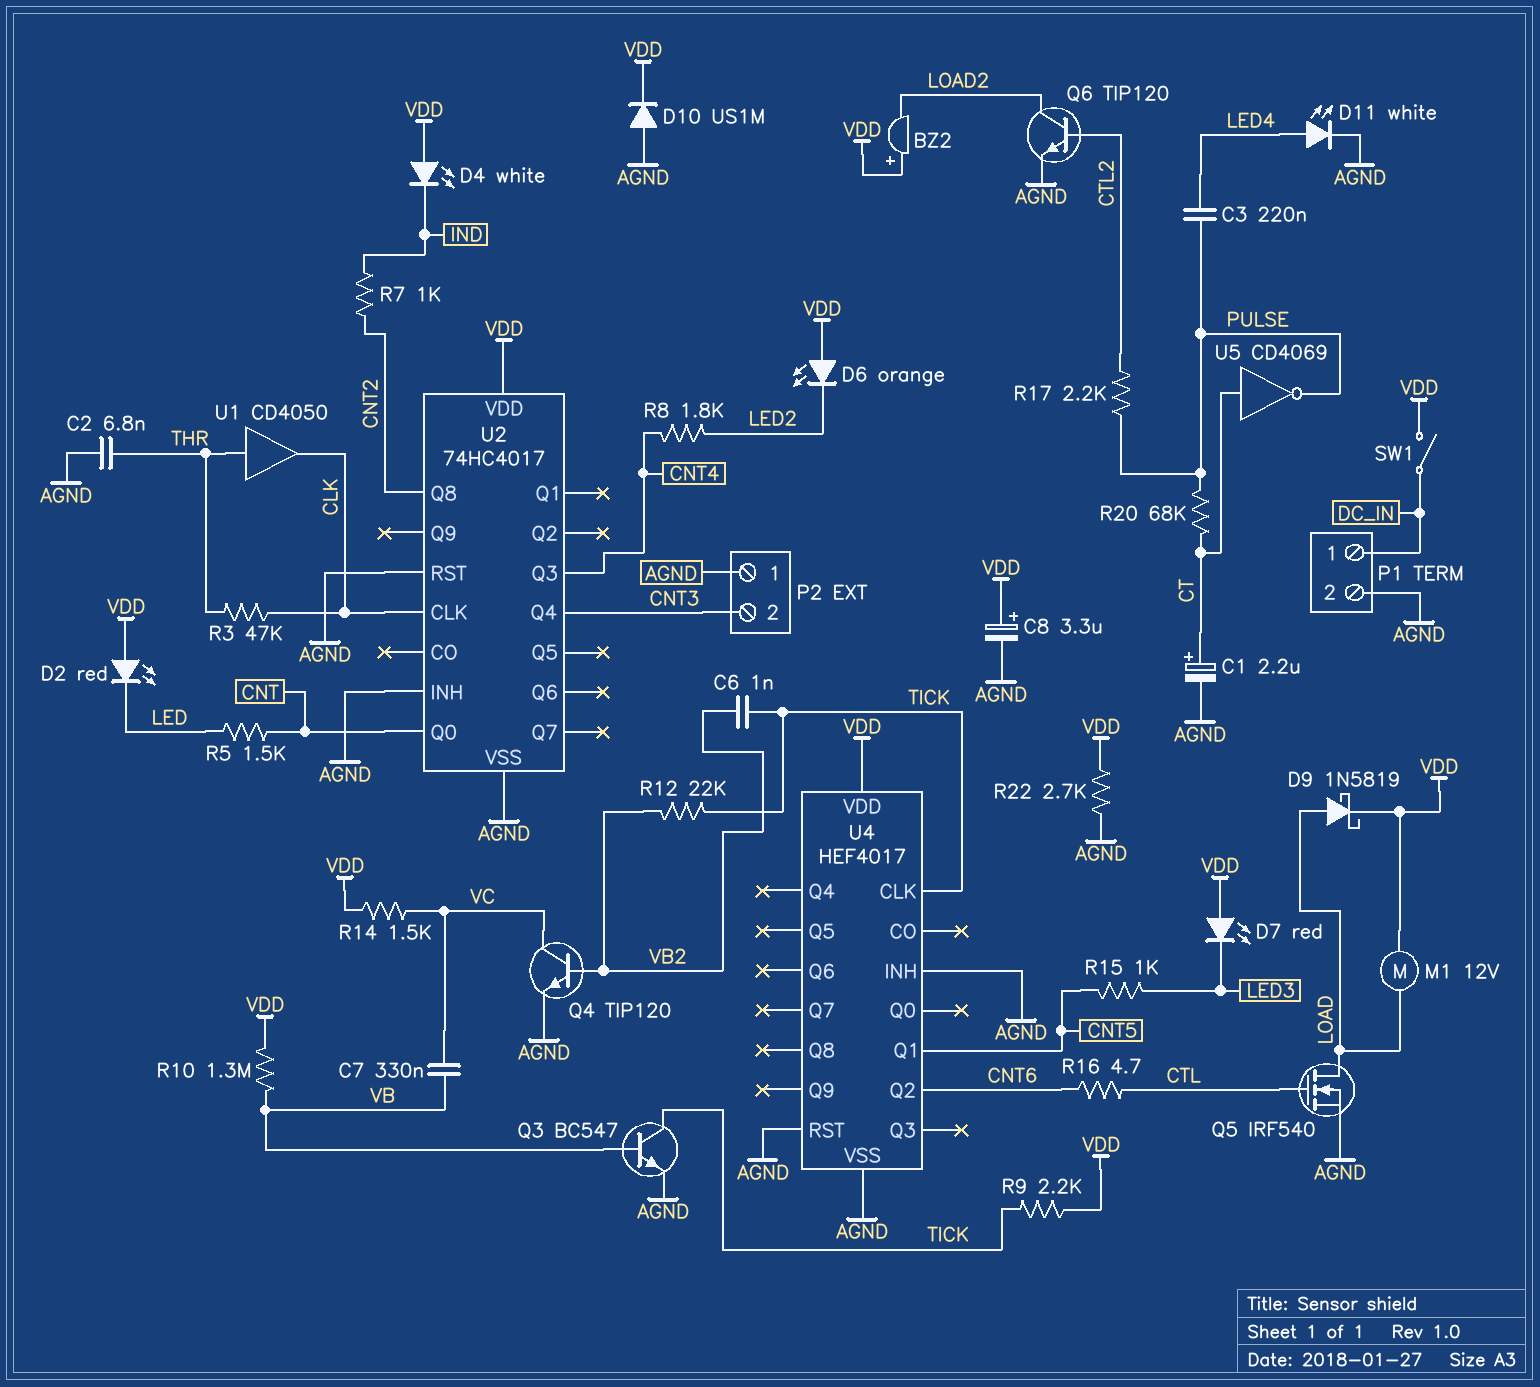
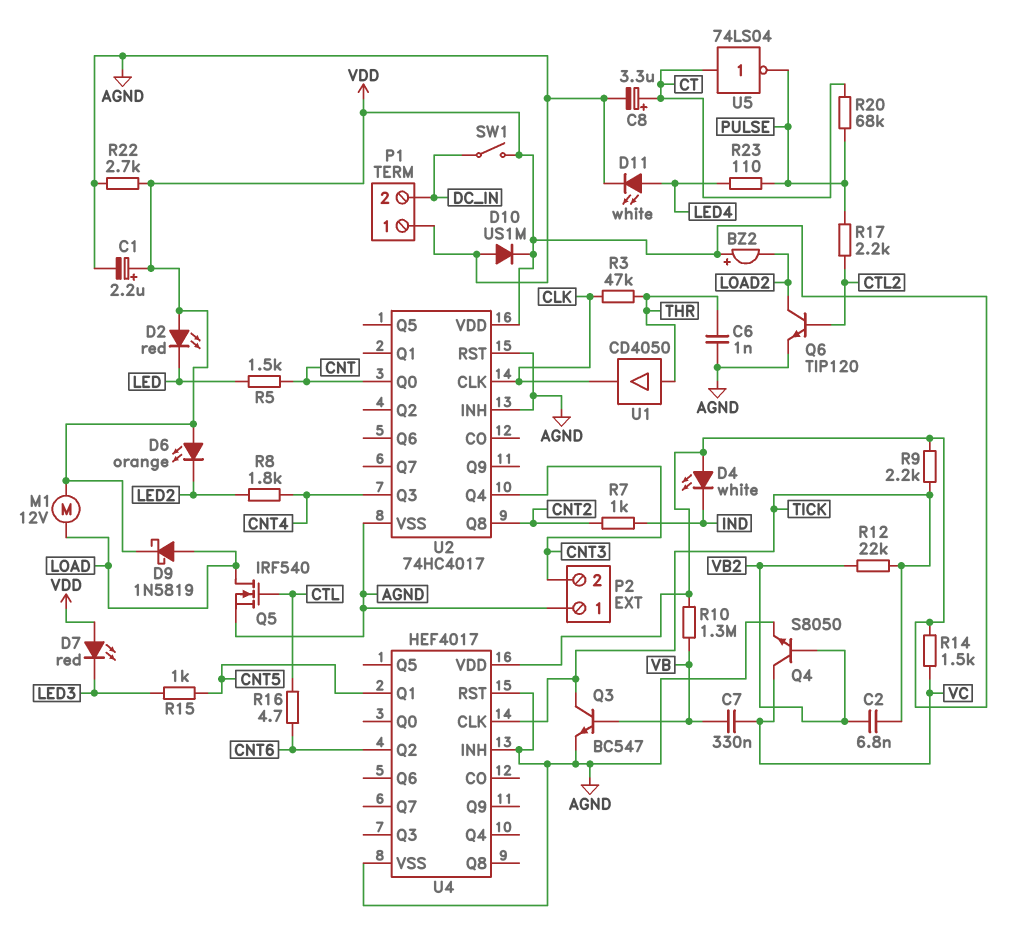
C1: 2.2uF (plus CT, minus AGND) -> 2.2uF (plus VDD, minus AGND)
C2: 6.8nF (AGND, THR) -> 6.8nF (TICK, VB2)
C3: 220nF (LED4, PULSE) -> none
C6: 1nF (TICK, VB2) -> 1nF (AGND, THR)
C8: 3.3uF (plus VDD, minus AGND) -> 3.3uF (plus CT, minus AGND)
P1 pin 1: DC_IN -> AGND
P1 pin 2: AGND -> DC_IN
Q4: NPN TIP120 (B VB2, C VC, E AGND) -> NPN S8050 (B VB2, C VC, E AGND)
R23: none -> 110 (LED4, PULSE)
U5: NOT CD4069 (in CT, out PULSE) -> NOT 74LS04 (in CT, out PULSE)

